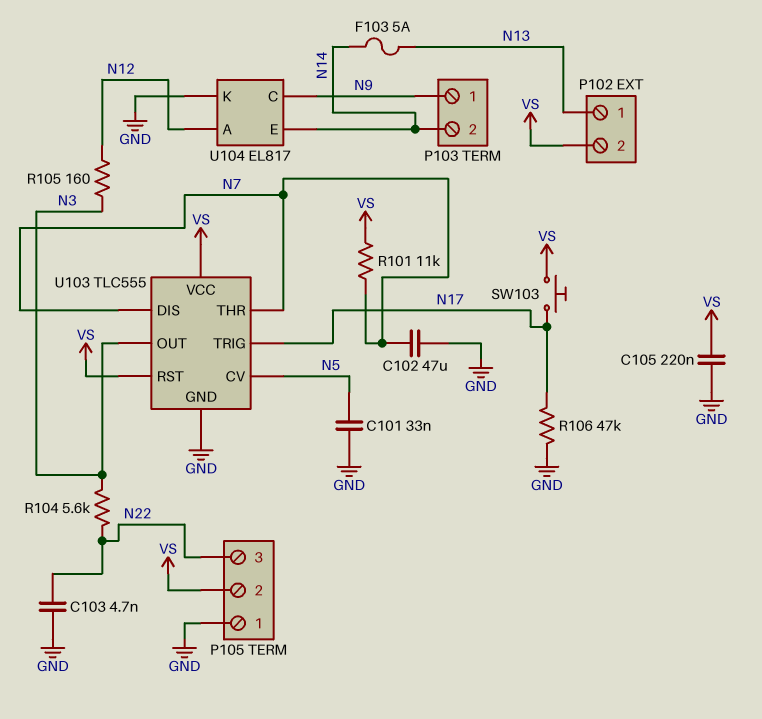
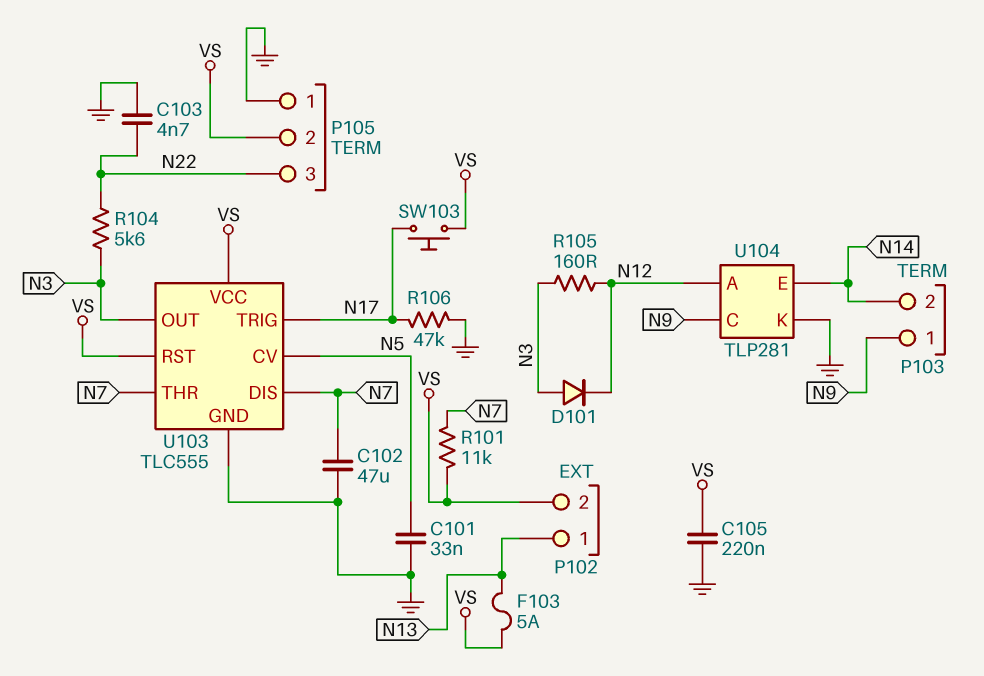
D101: none -> diode (A N3, K N12)
F103: 5A (N13, N14) -> 5A (N13, VS)
U104: EL817 -> TLP281

